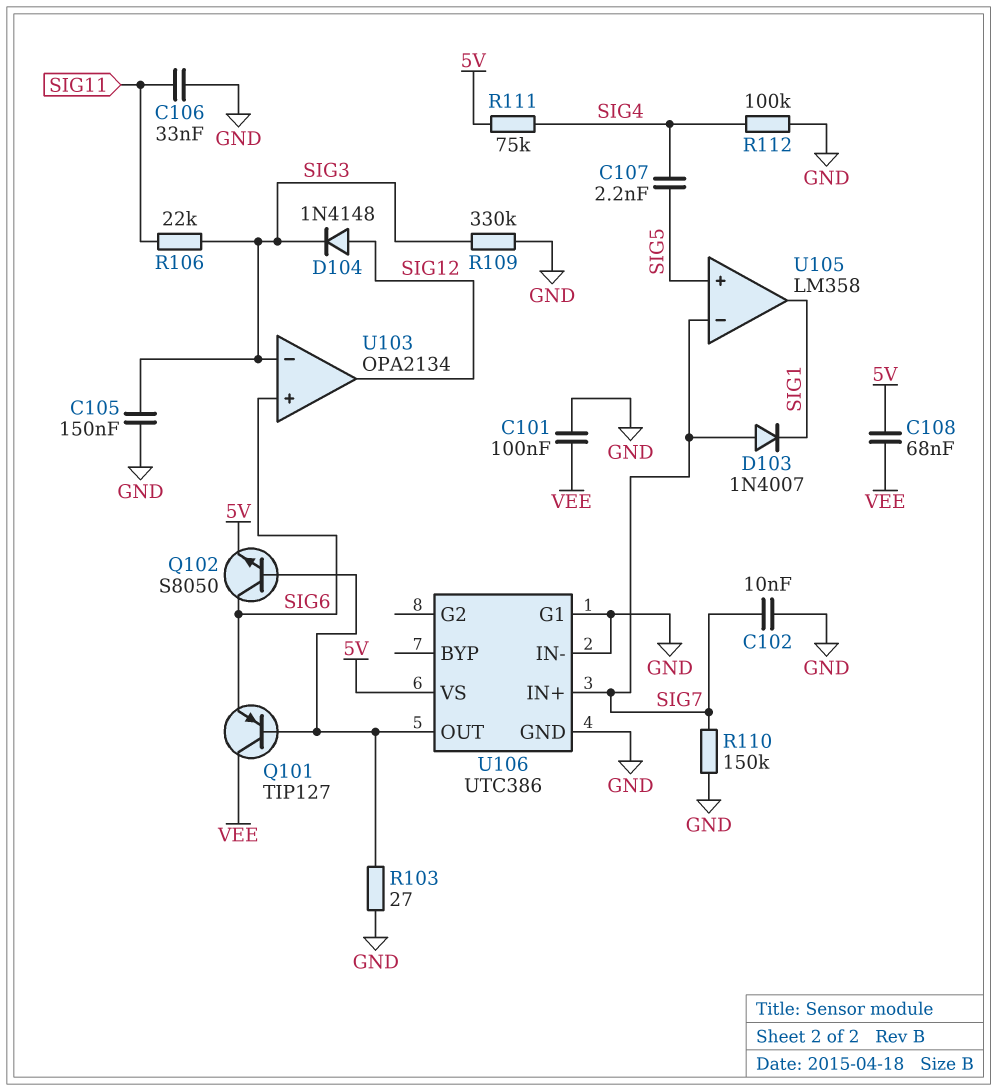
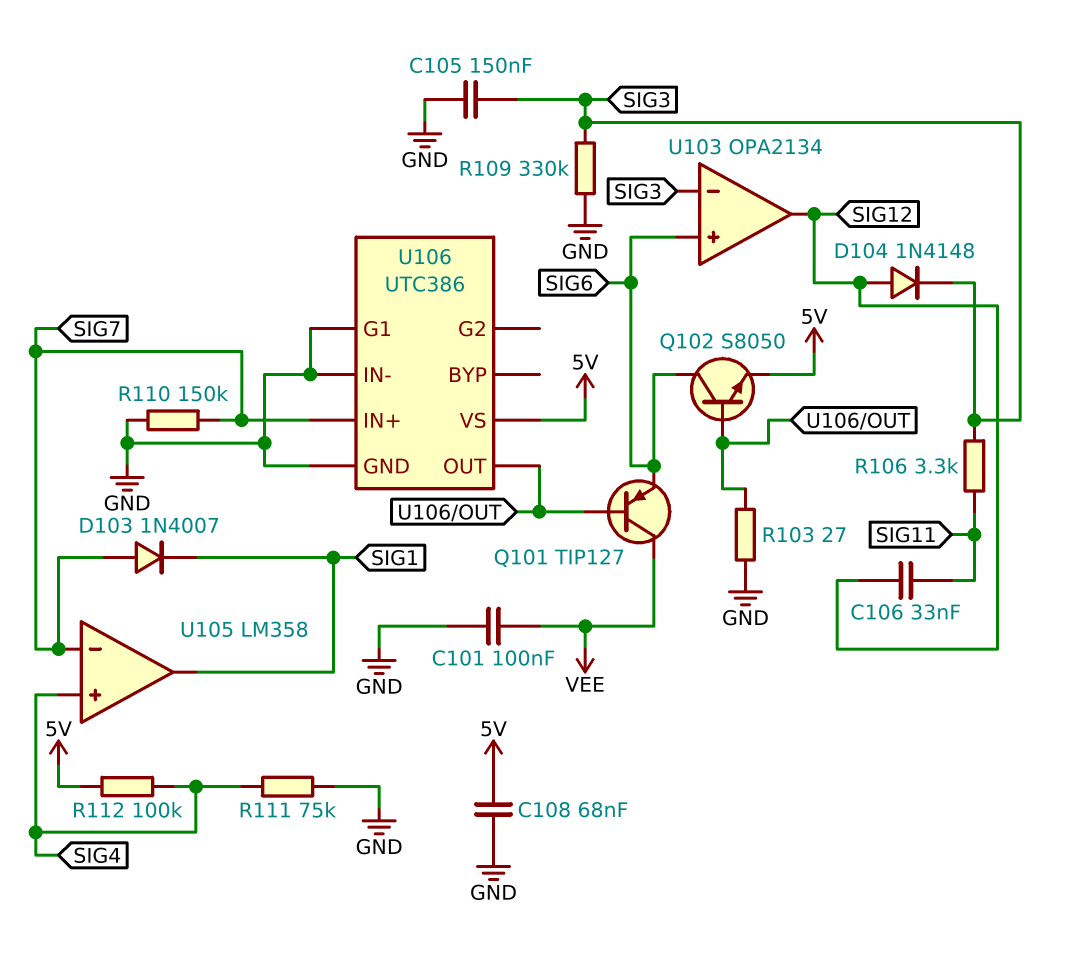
C102: 10nF (GND, SIG7) -> none
C106: 33nF (GND, SIG11) -> 33nF (SIG11, SIG12)
C107: 2.2nF (SIG4, SIG5) -> none
C108: 68nF (5V, VEE) -> 68nF (5V, GND)
R106: 22k (SIG3, SIG11) -> 3.3k (SIG3, SIG11)
R111: 75k (5V, SIG4) -> 75k (GND, SIG4)
R112: 100k (GND, SIG4) -> 100k (5V, SIG4)
U105 pin in+: SIG5 -> SIG4

